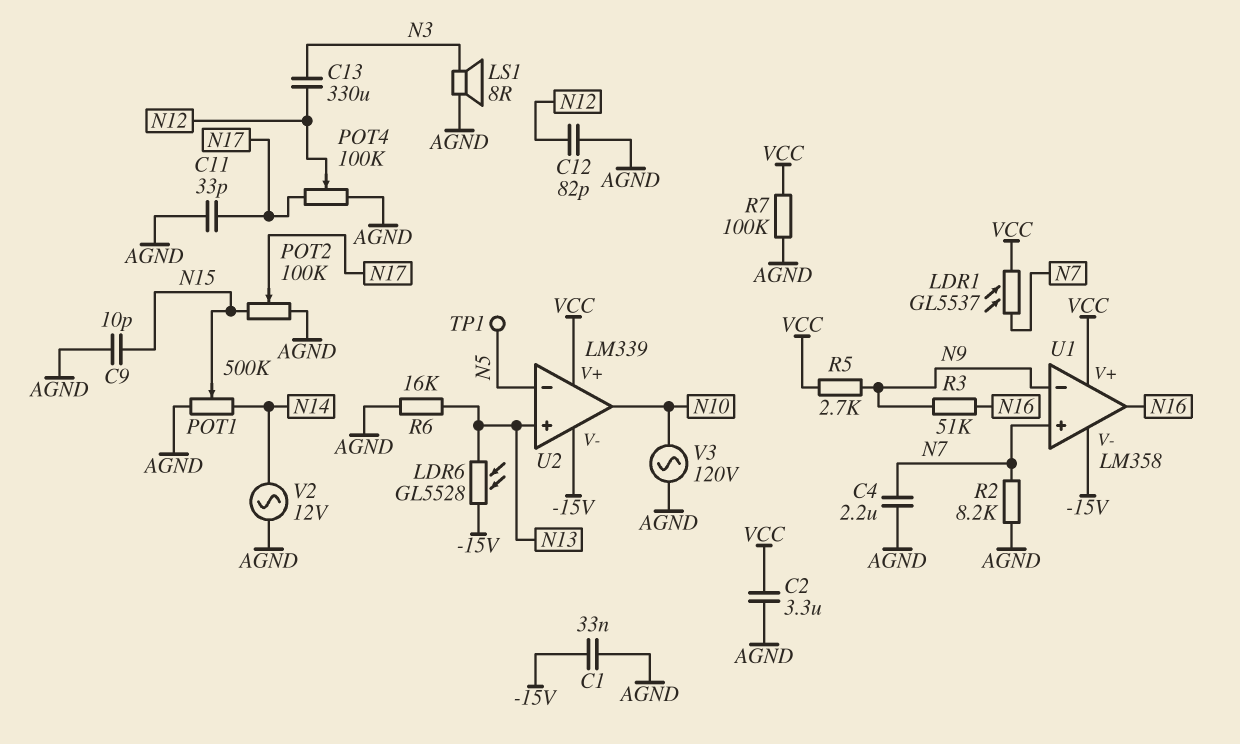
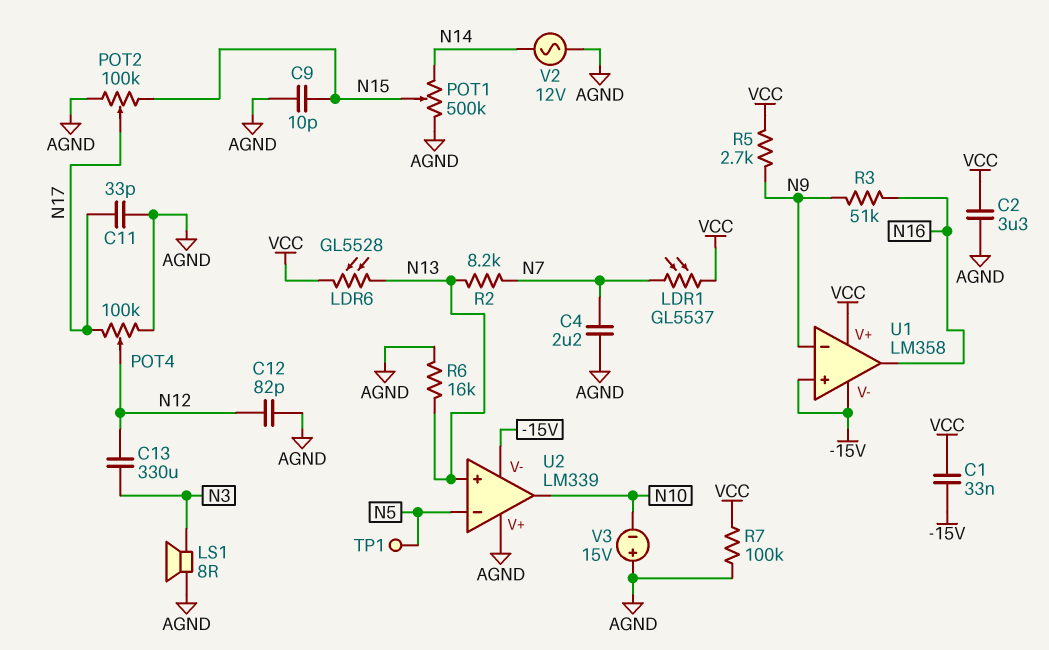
C1: 33nF (-15V, AGND) -> 33nF (-15V, VCC)
LDR6: GL5528 (-15V, N13) -> GL5528 (N13, VCC)
R2: 8.2k (AGND, N7) -> 8.2k (N7, N13)
U1 pin in+: N7 -> -15V
U2 pin V+: VCC -> AGND
V3: AC 120V (AGND, N10) -> 15V (plus AGND, minus N10)

